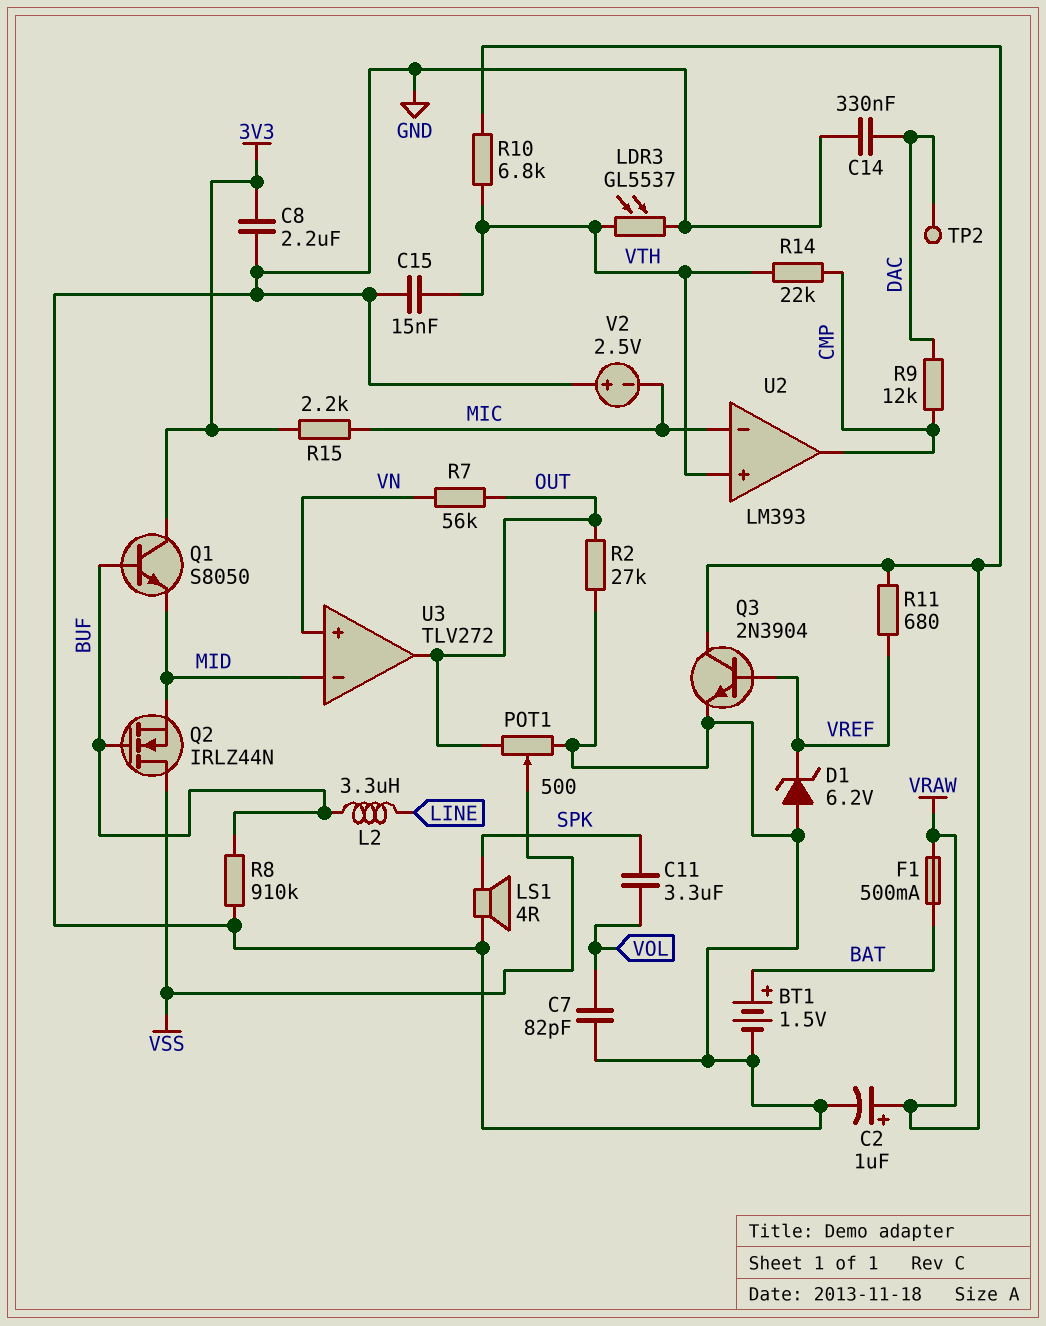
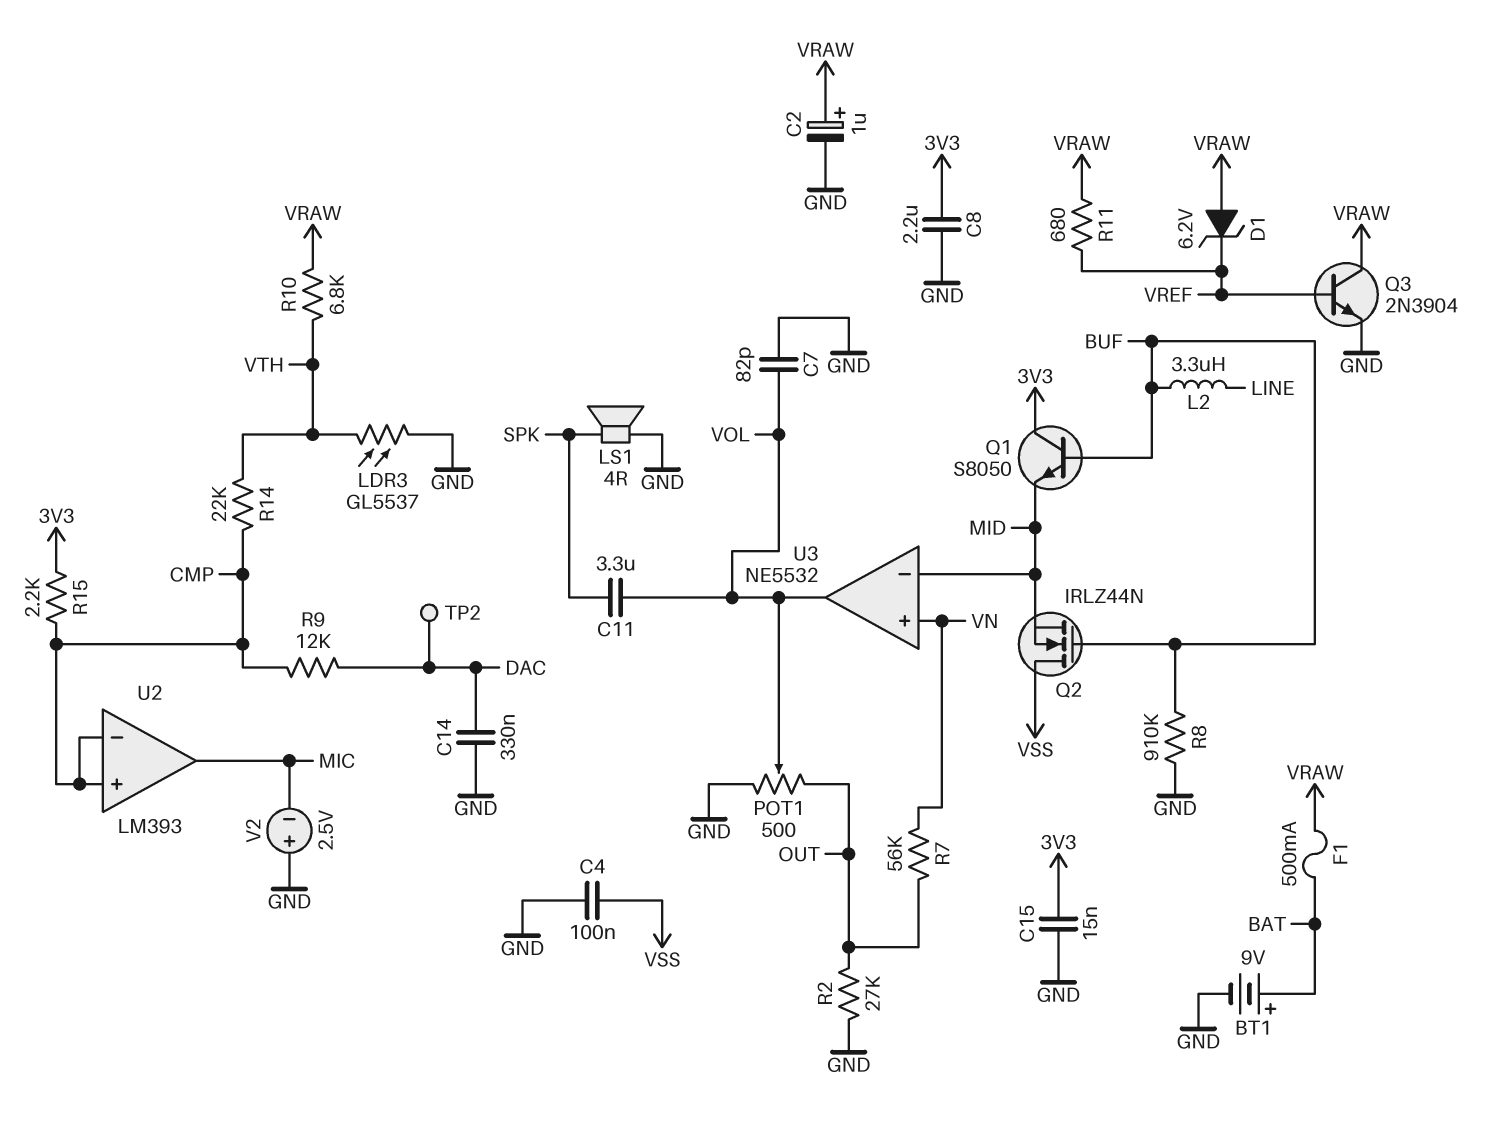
BT1: 1.5V (plus BAT, minus GND) -> 9V (plus BAT, minus GND)
C4: none -> 100nF (GND, VSS)
C15: 15nF (GND, VTH) -> 15nF (3V3, GND)
D1: zener 6.2V (A GND, K VREF) -> zener 6.2V (A VRAW, K VREF)
POT1: 500 (GND, OUT, wiper VSS) -> 500 (GND, OUT, wiper VOL)
R15: 2.2k (3V3, MIC) -> 2.2k (3V3, CMP)
U2 pin in+: VTH -> CMP
U2 pin in-: MIC -> CMP
U2 pin out: CMP -> MIC
U3: TLV272 -> NE5532
U3 pin out: OUT -> VOL

